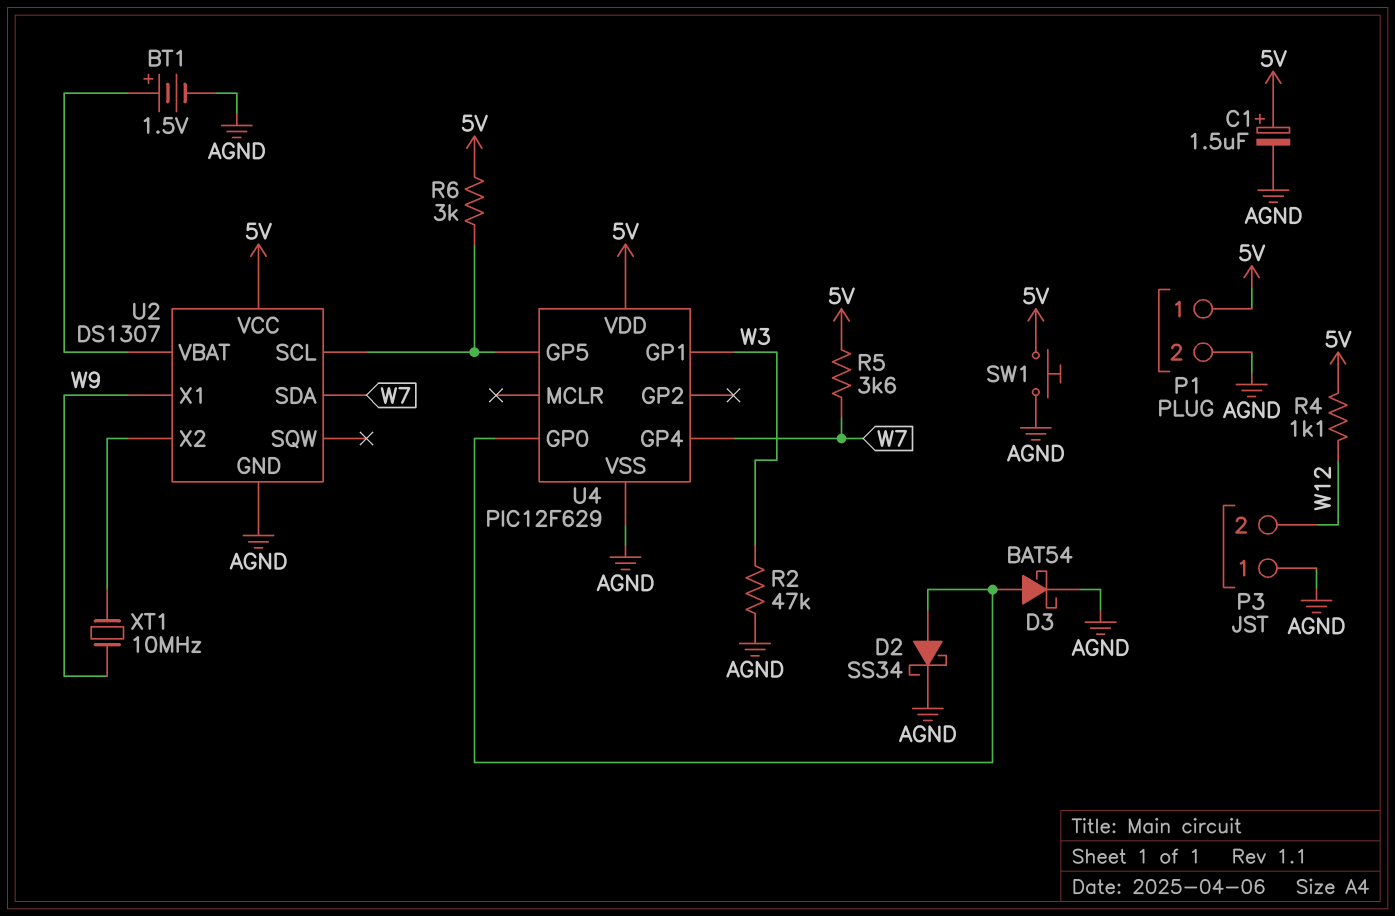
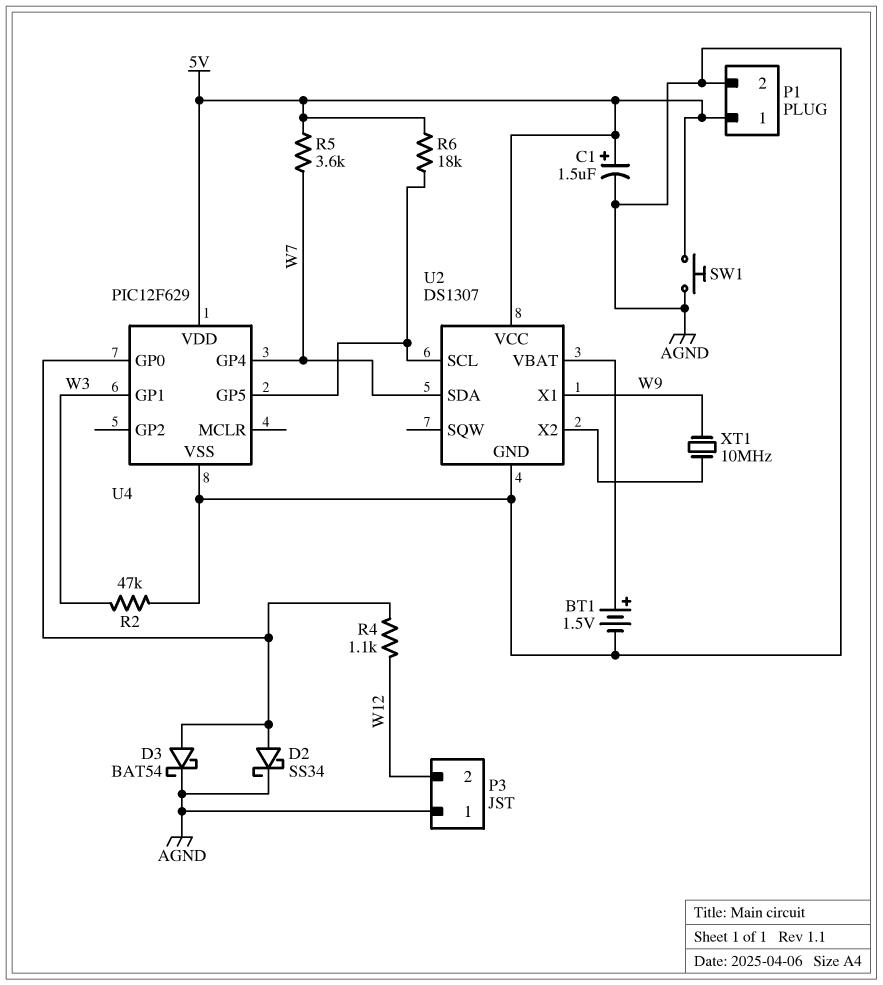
R4: 1.1k (5V, W12) -> 1.1k (U4/GP0, W12)
R6: 3k (5V, U2/SCL) -> 18k (5V, U2/SCL)

